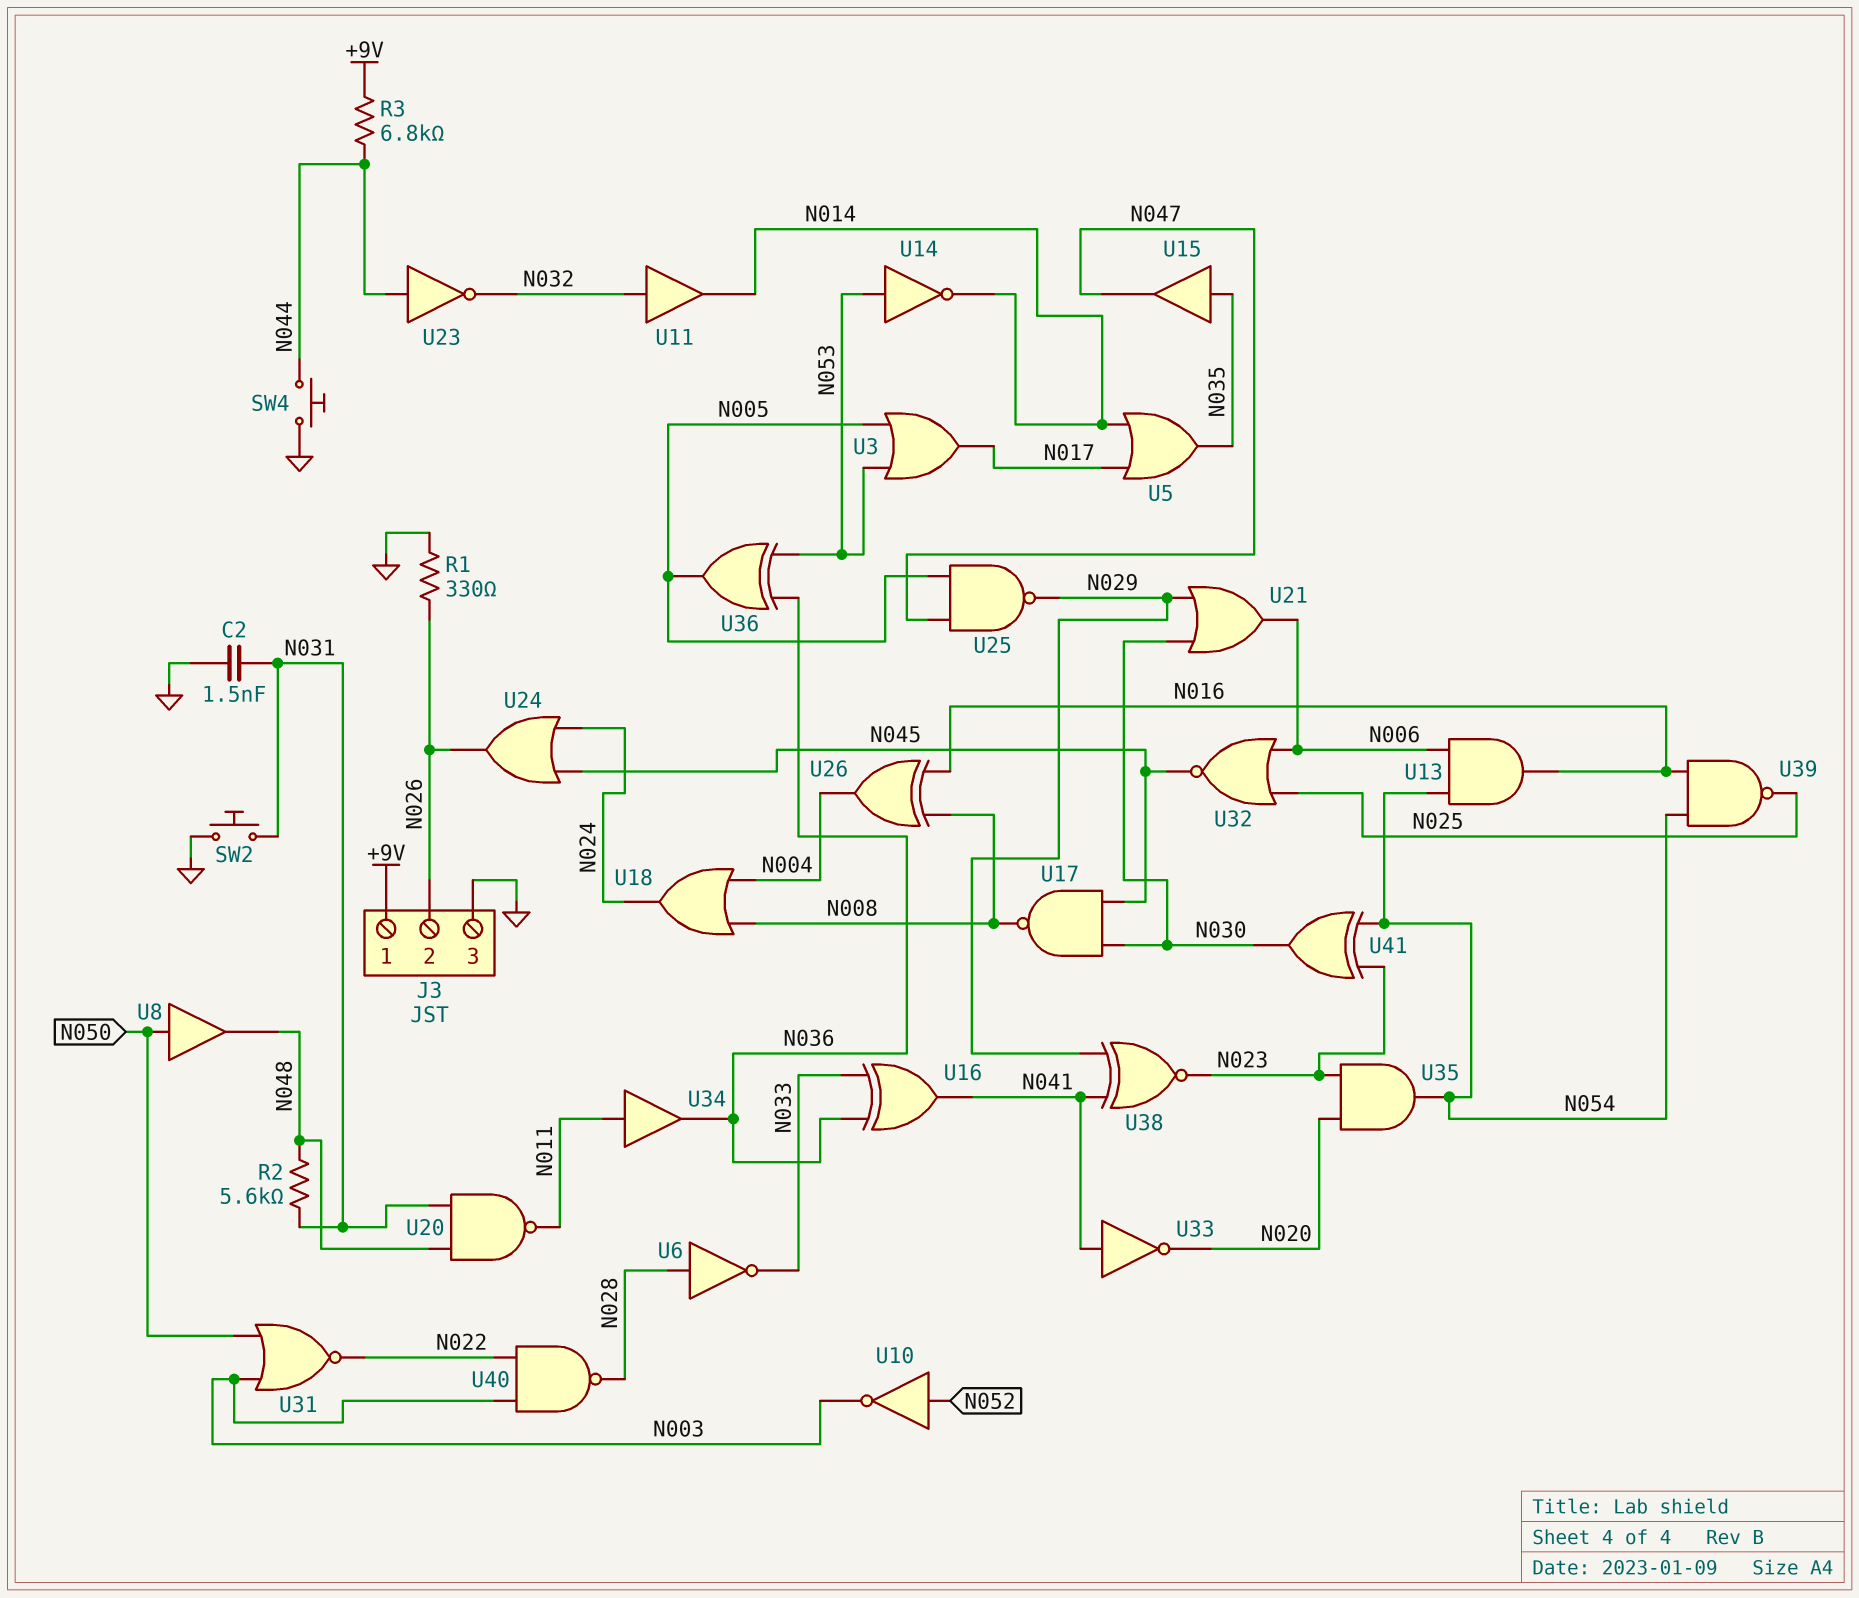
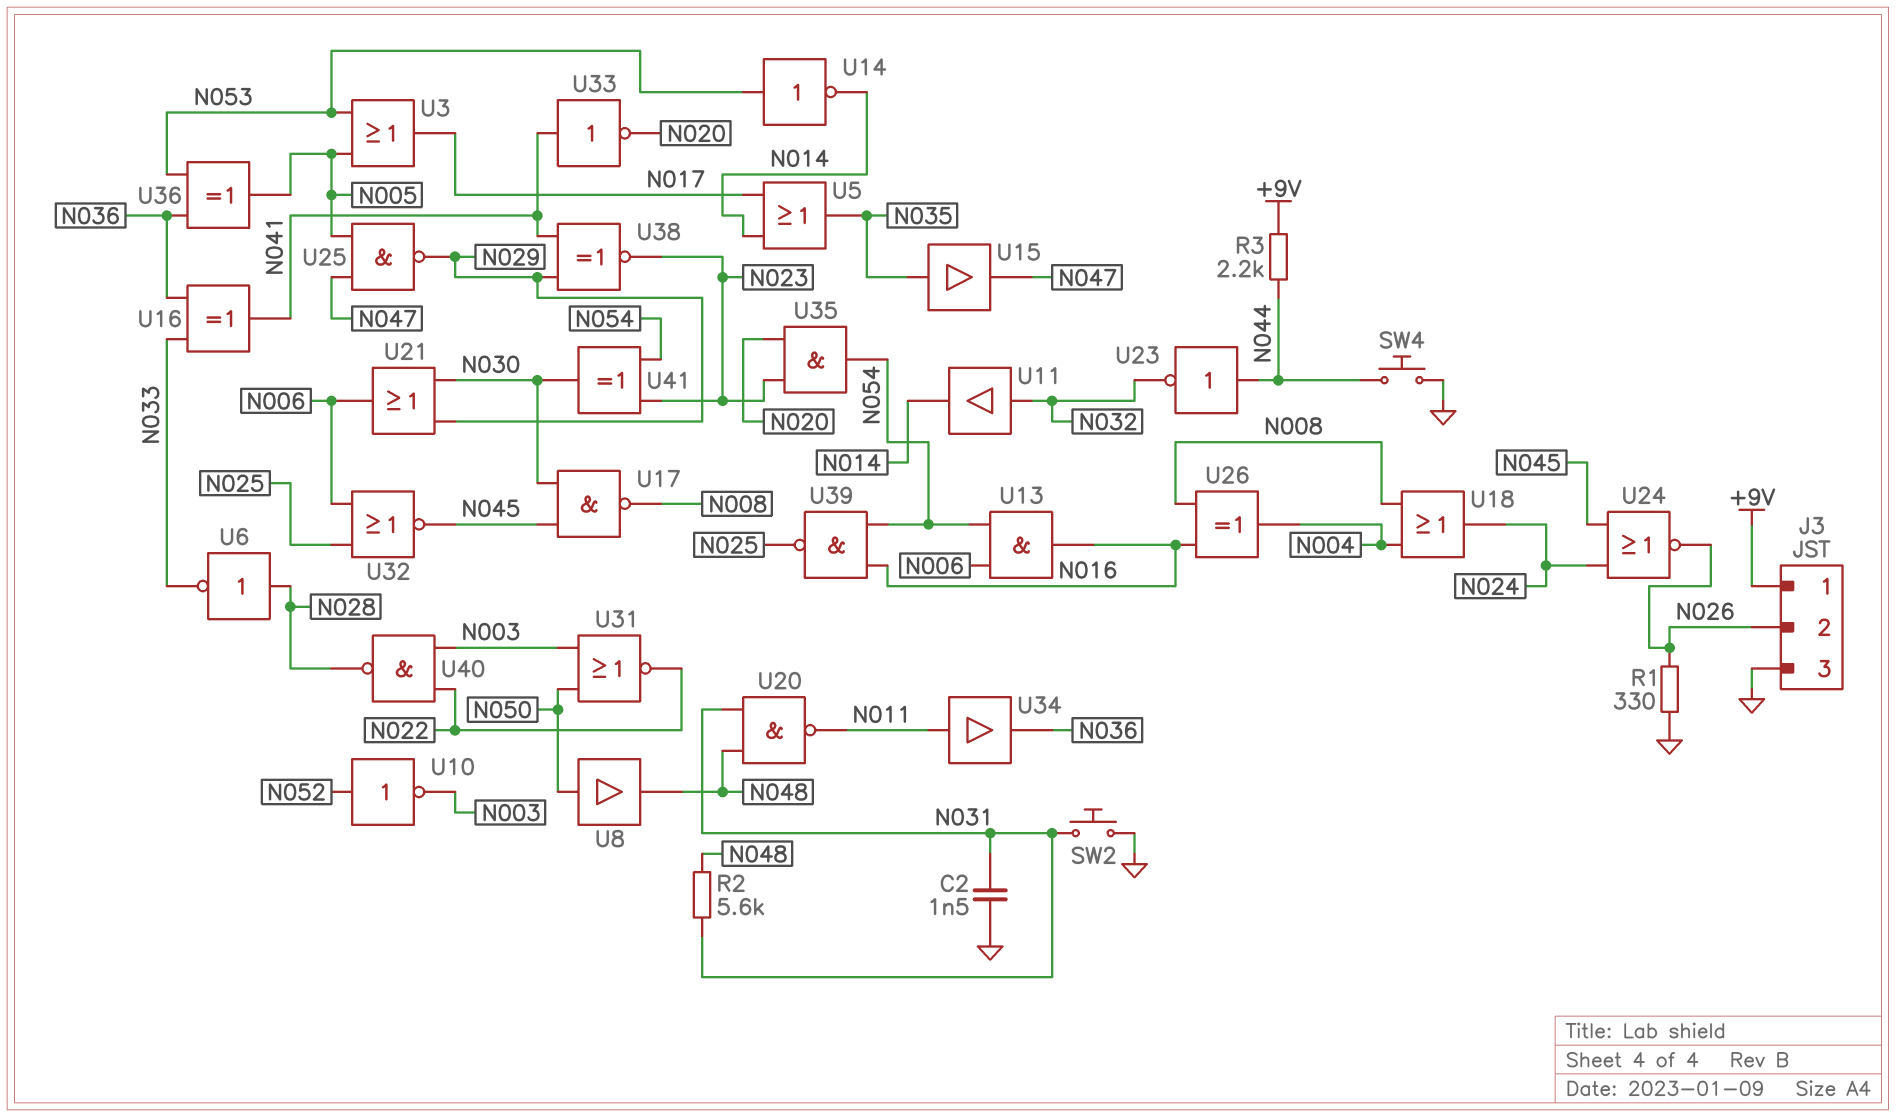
R3: 6.8k (+9V, N044) -> 2.2k (+9V, N044)
U24: OR (in N024, in N045, out N026) -> NOR (in N024, in N045, out N026)

